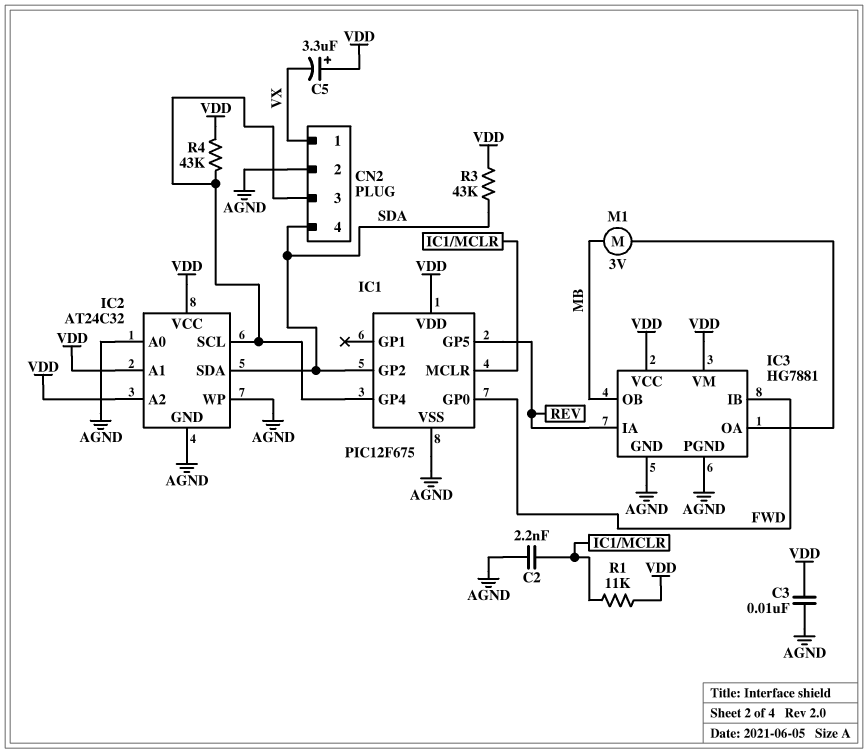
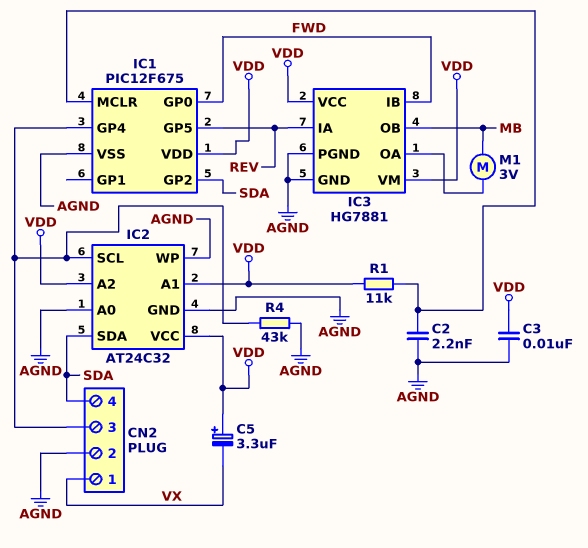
R3: 43k (SDA, VDD) -> none
R4: 43k (CN2/3, VDD) -> 43k (AGND, CN2/3)

